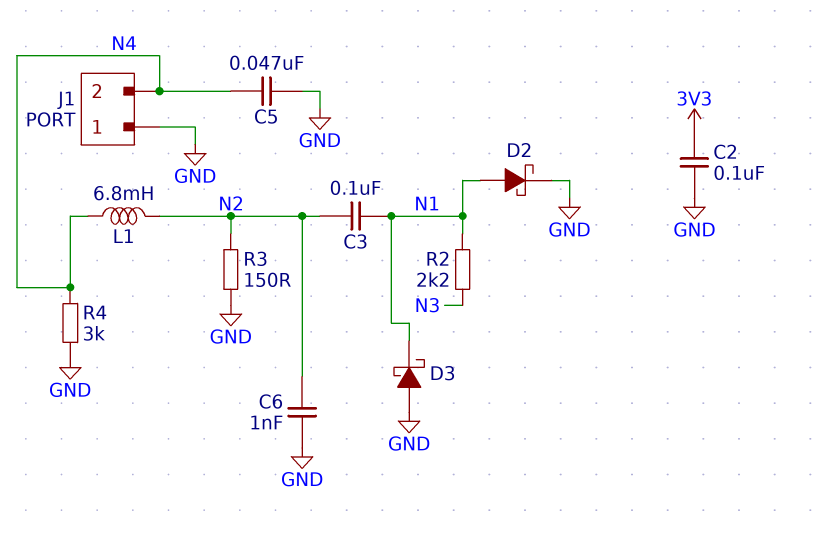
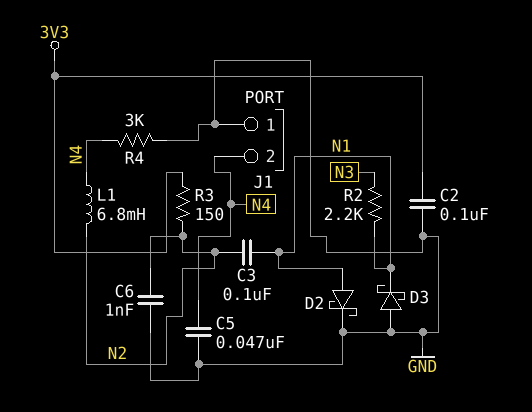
R3: 150 (GND, N2) -> 150 (3V3, N2)

